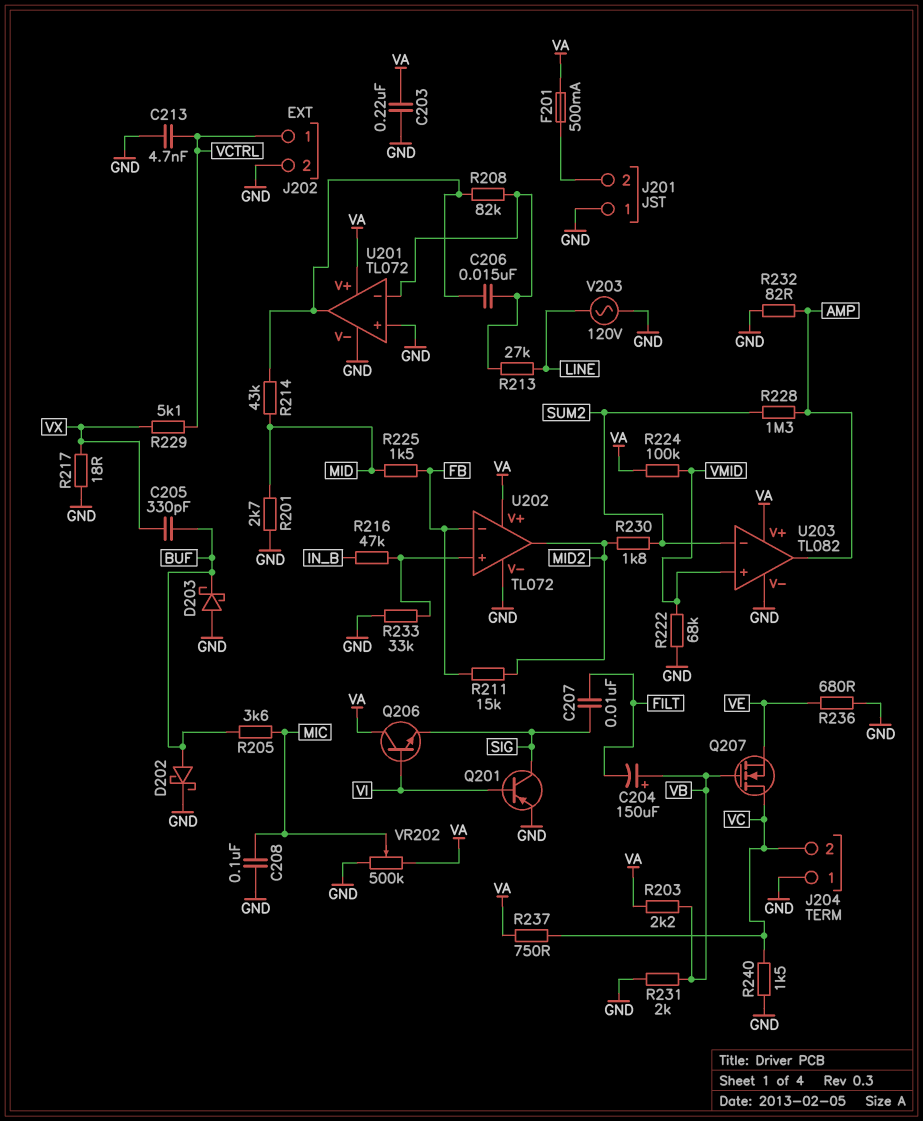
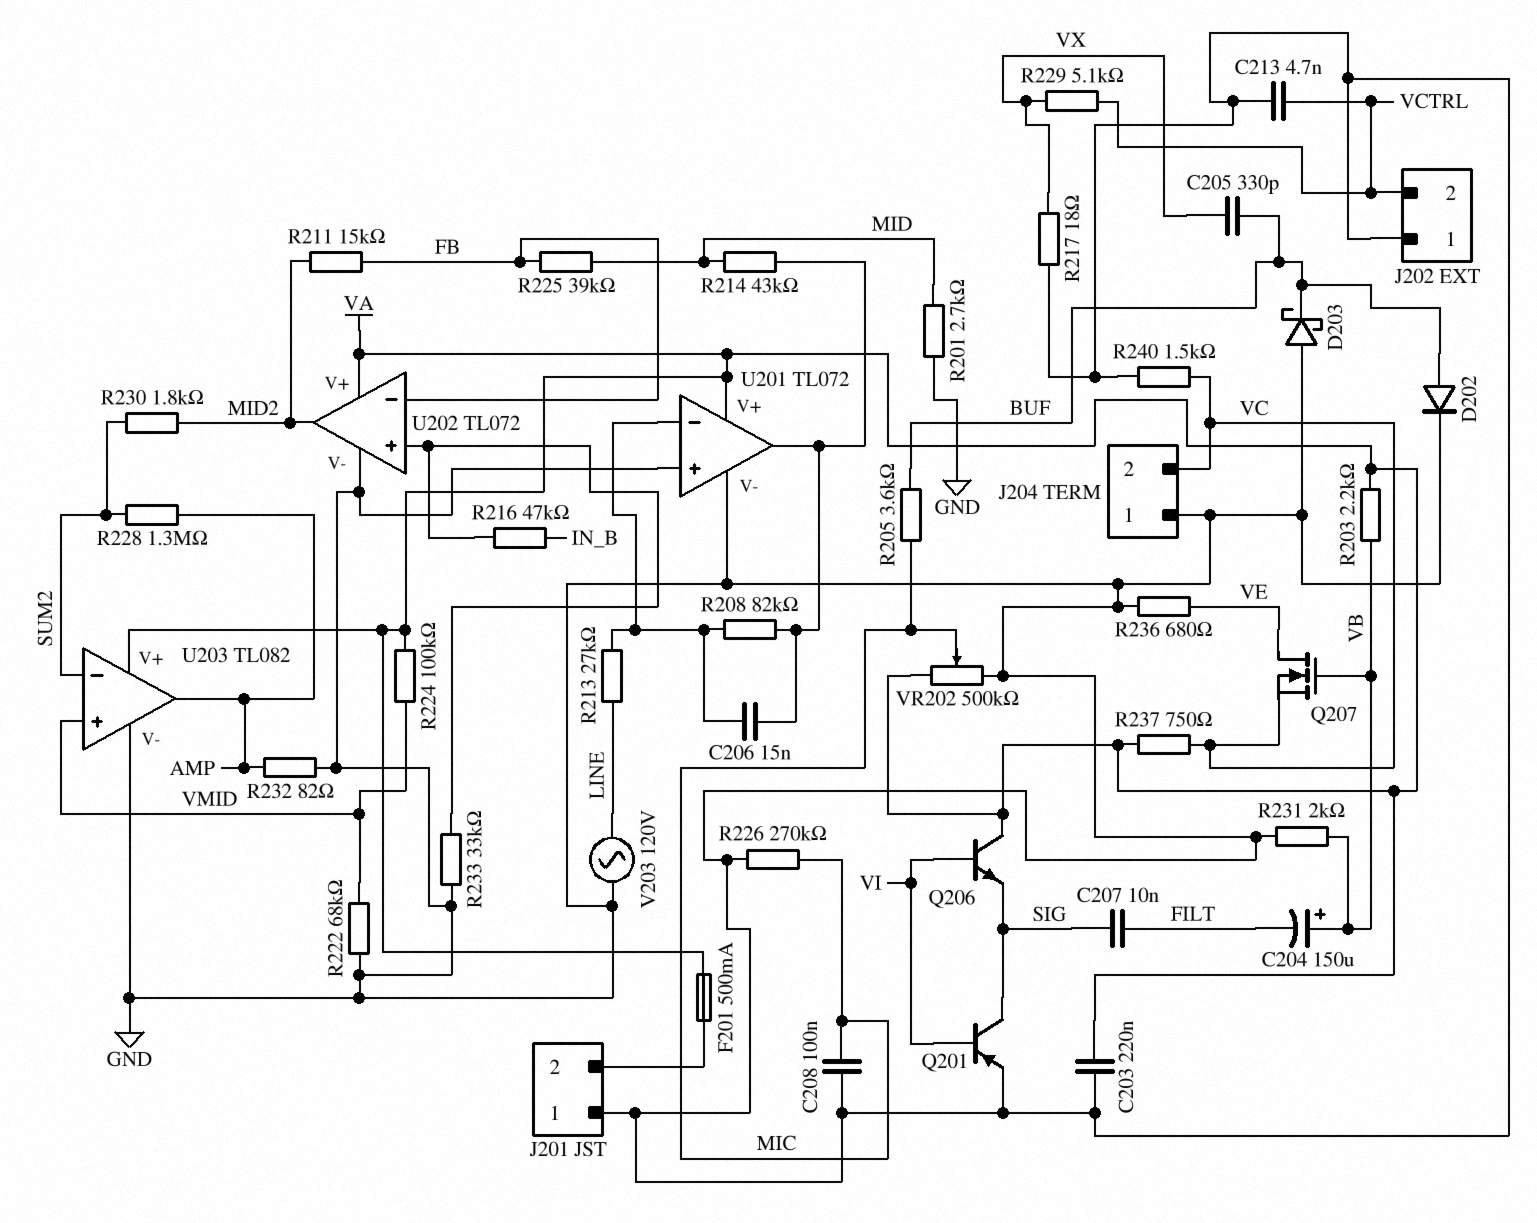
D202: schottky (A BUF, K GND) -> diode (A BUF, K GND)
J202 pin 1: VCTRL -> GND
J202 pin 2: GND -> VCTRL
Q207: NMOS (G VB, D VC, S VE) -> NMOS (G VB, D VE, S VC)
R225: 1.5k (FB, MID) -> 39k (FB, MID)
R226: none -> 270k (GND, MIC)

